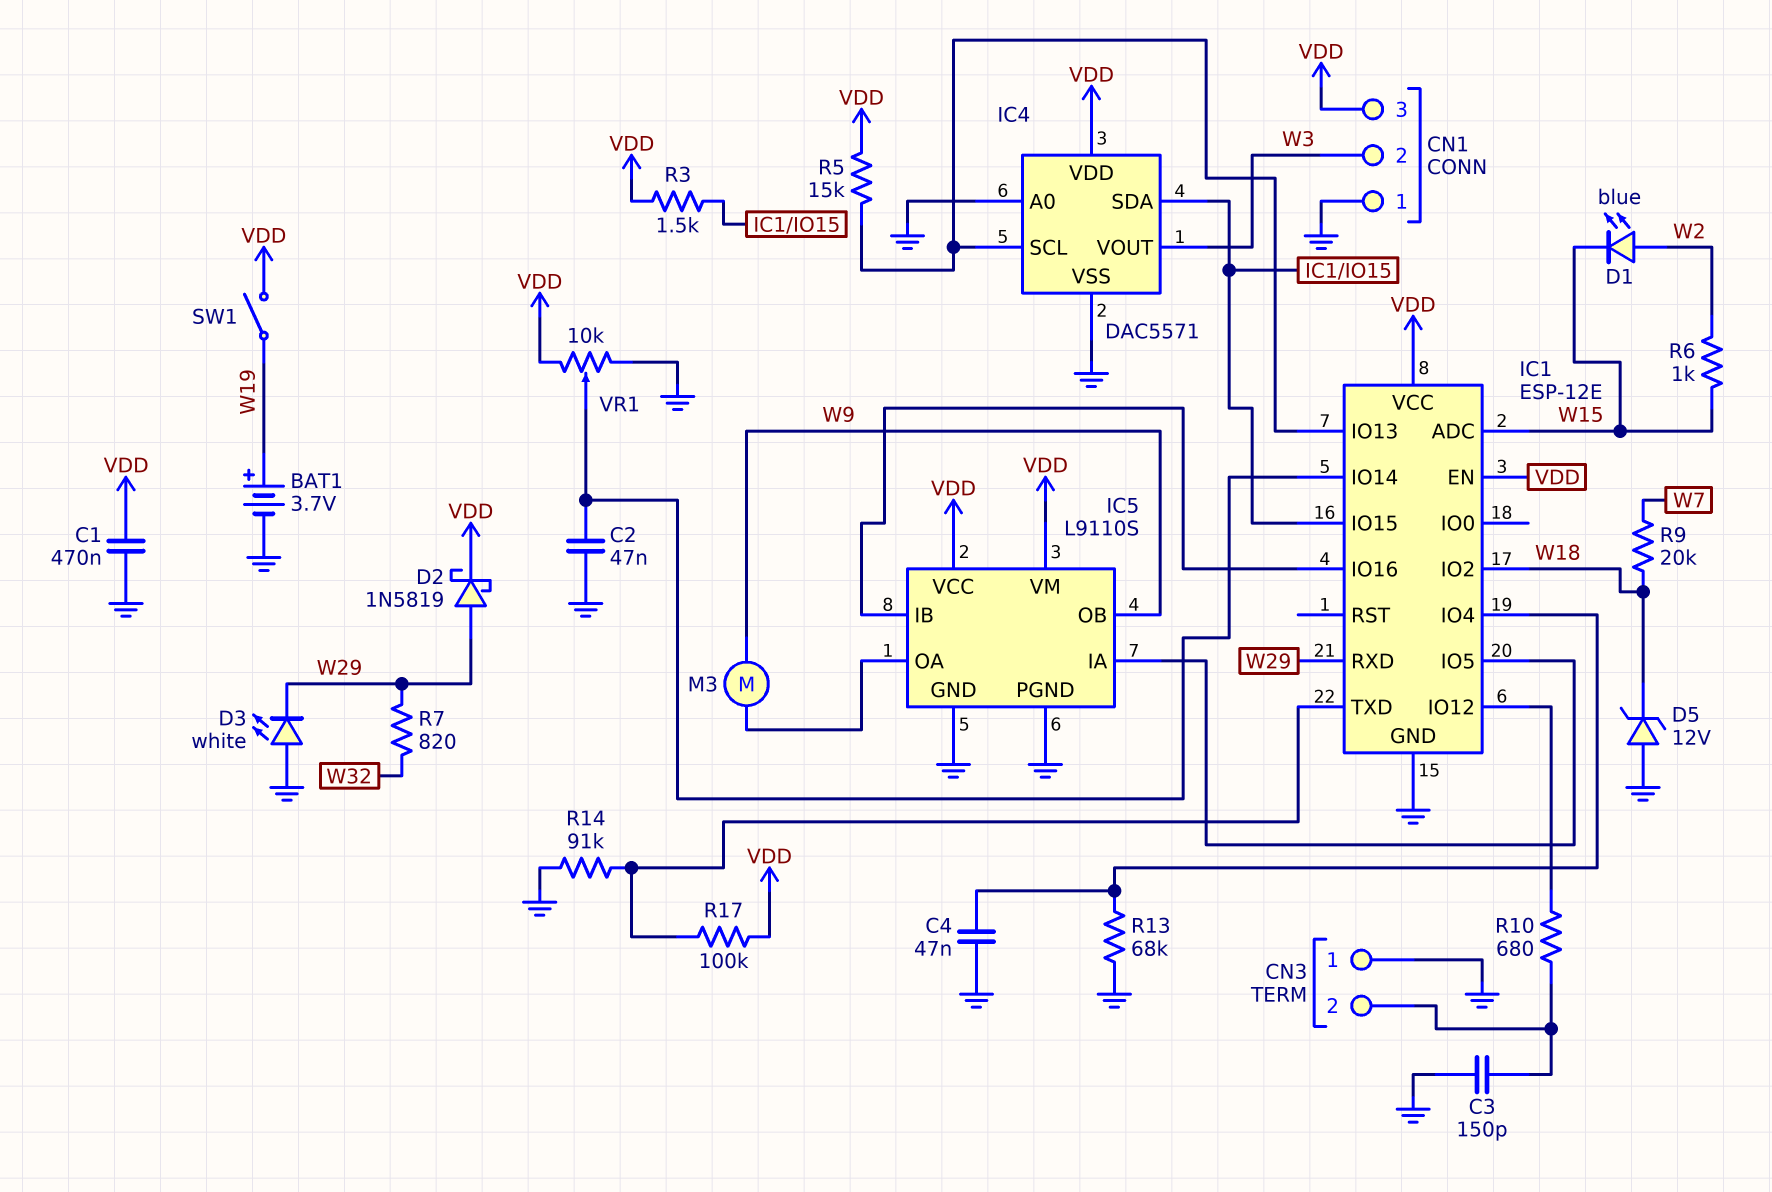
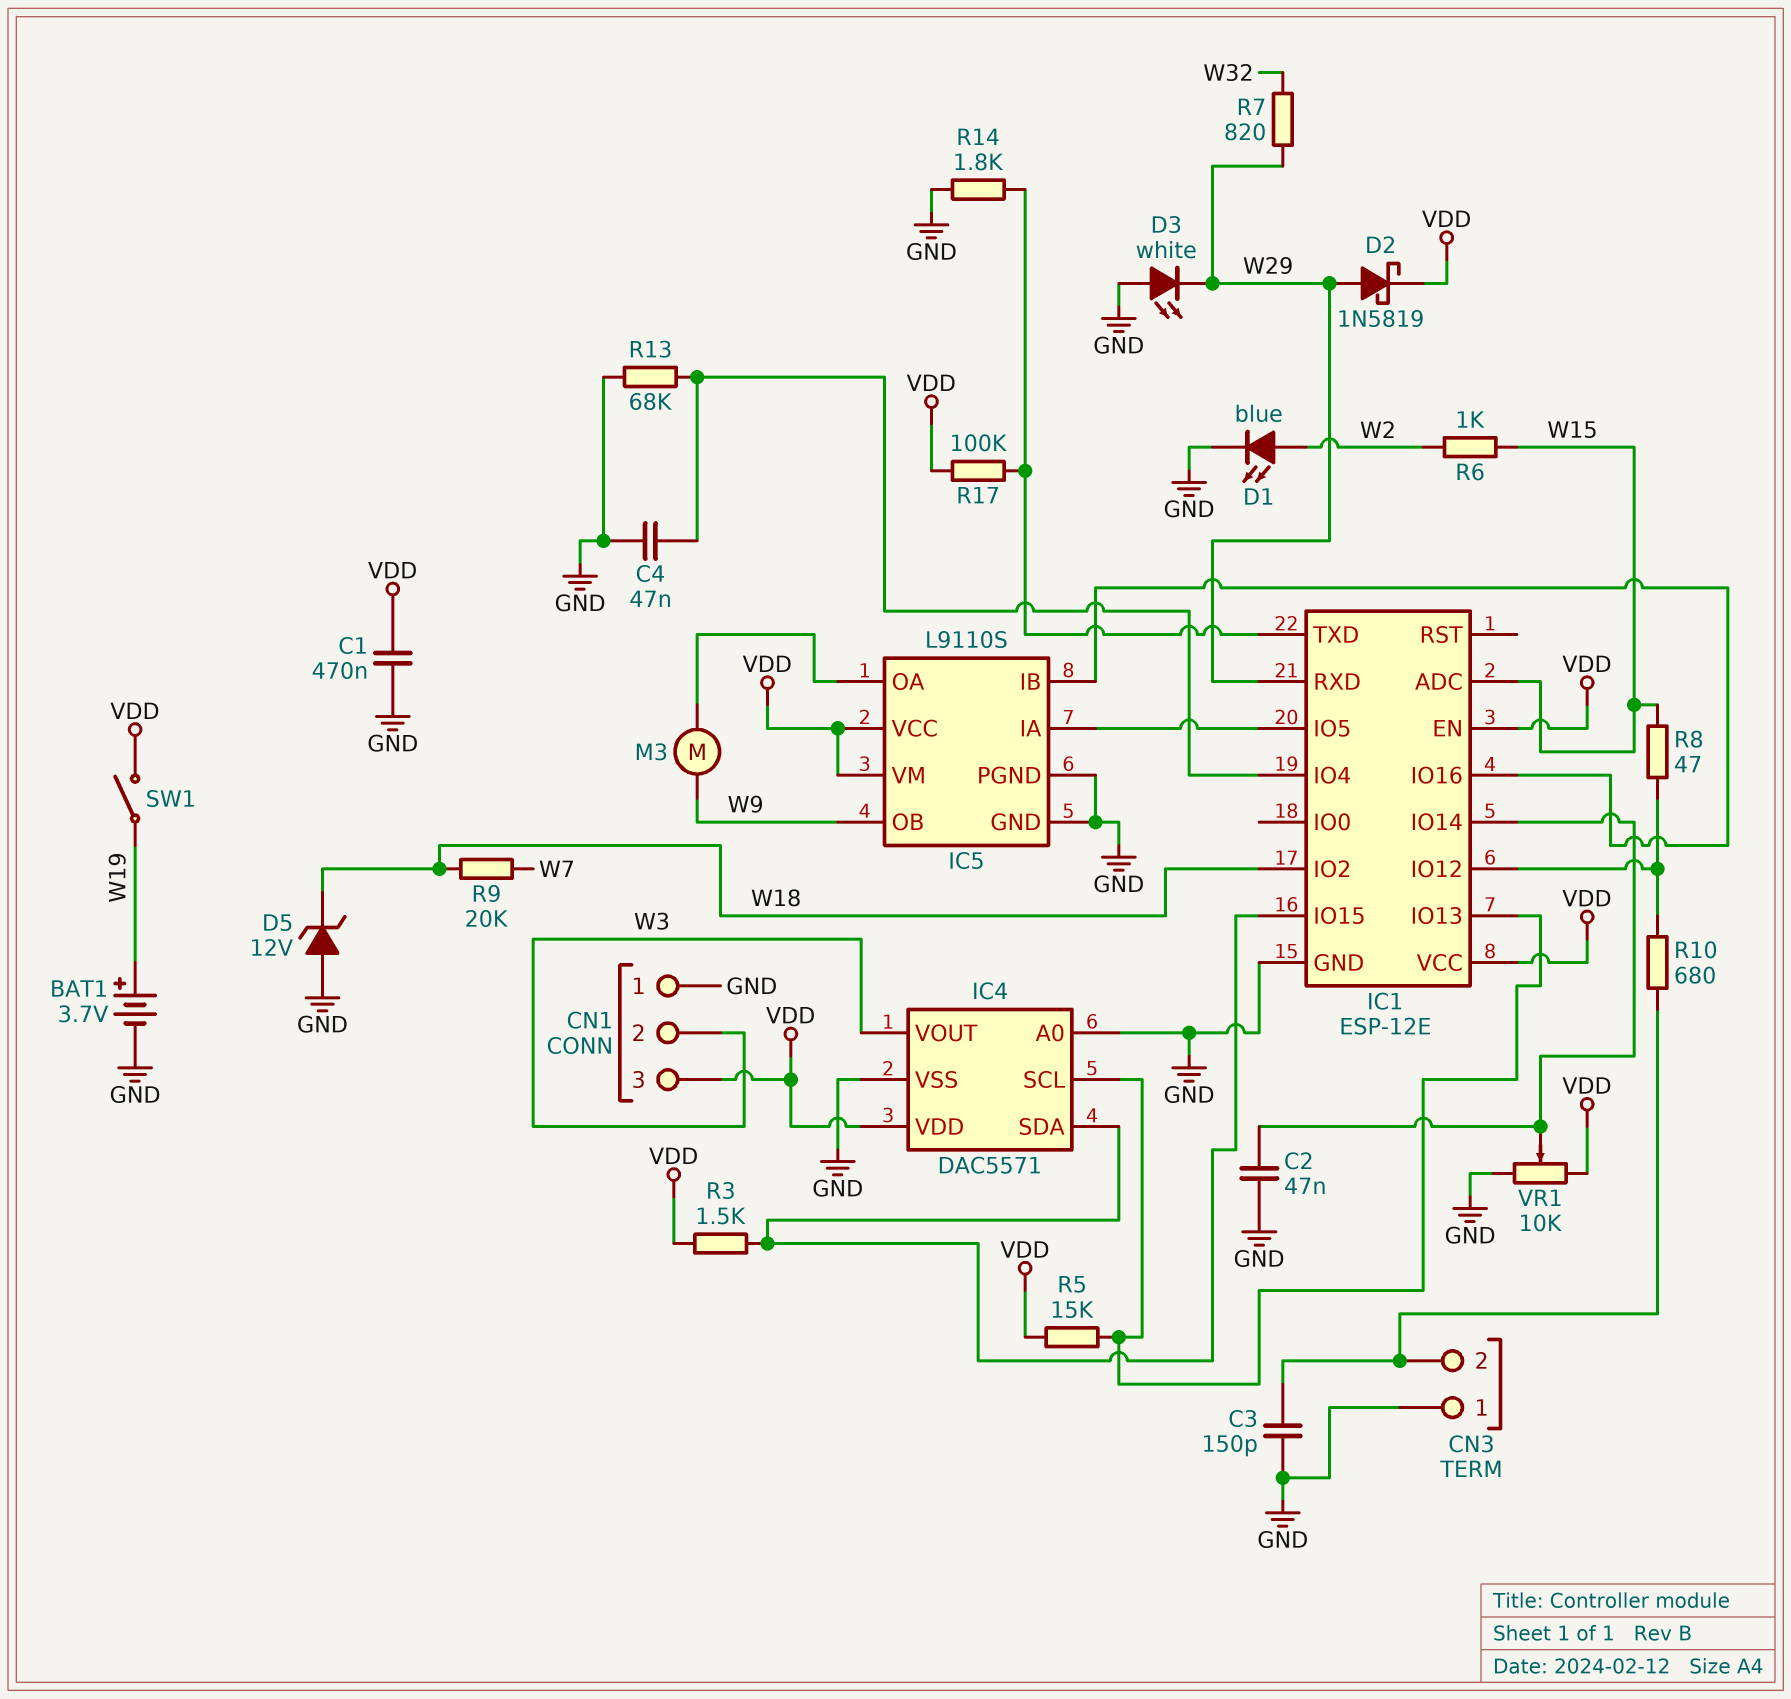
D1: LED blue (A W2, K W15) -> LED blue (A W2, K GND)
R8: none -> 47 (IC1/IO12, W15)
R14: 91k (GND, IC1/TXD) -> 1.8k (GND, IC1/TXD)

